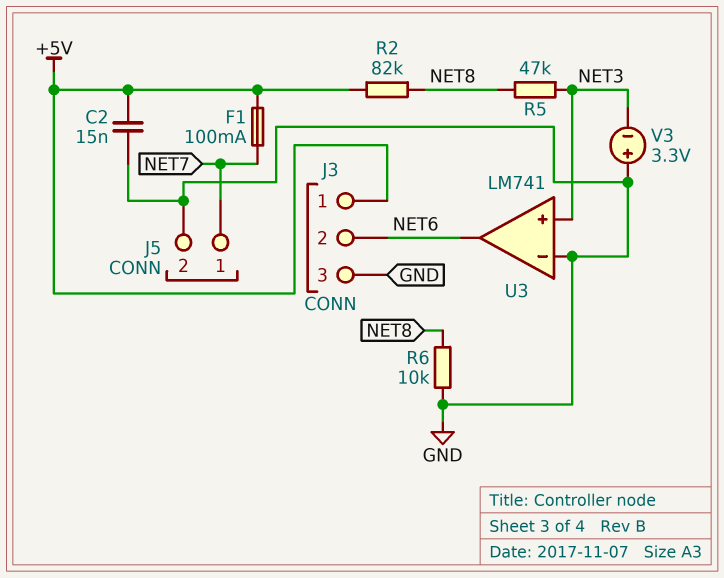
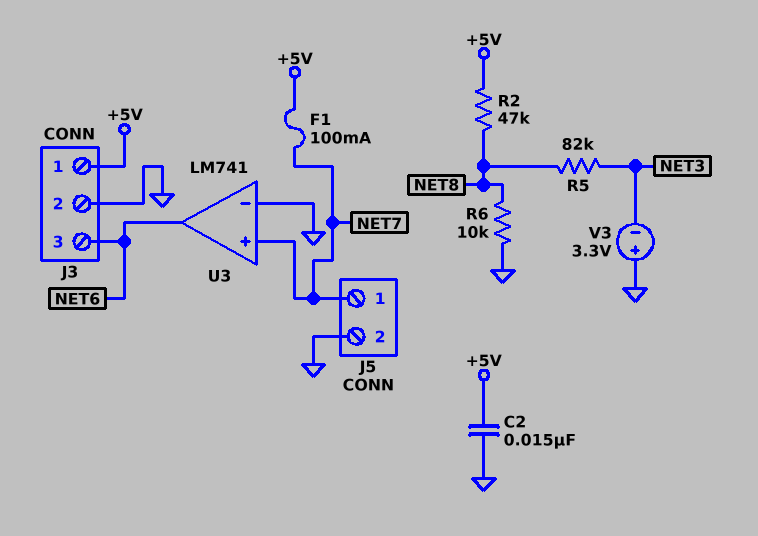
J3 pin 2: NET6 -> GND
J3 pin 3: GND -> NET6
R2: 82k (+5V, NET8) -> 47k (+5V, NET8)
R5: 47k (NET3, NET8) -> 82k (NET3, NET8)
U3 pin in+: NET3 -> NET7

